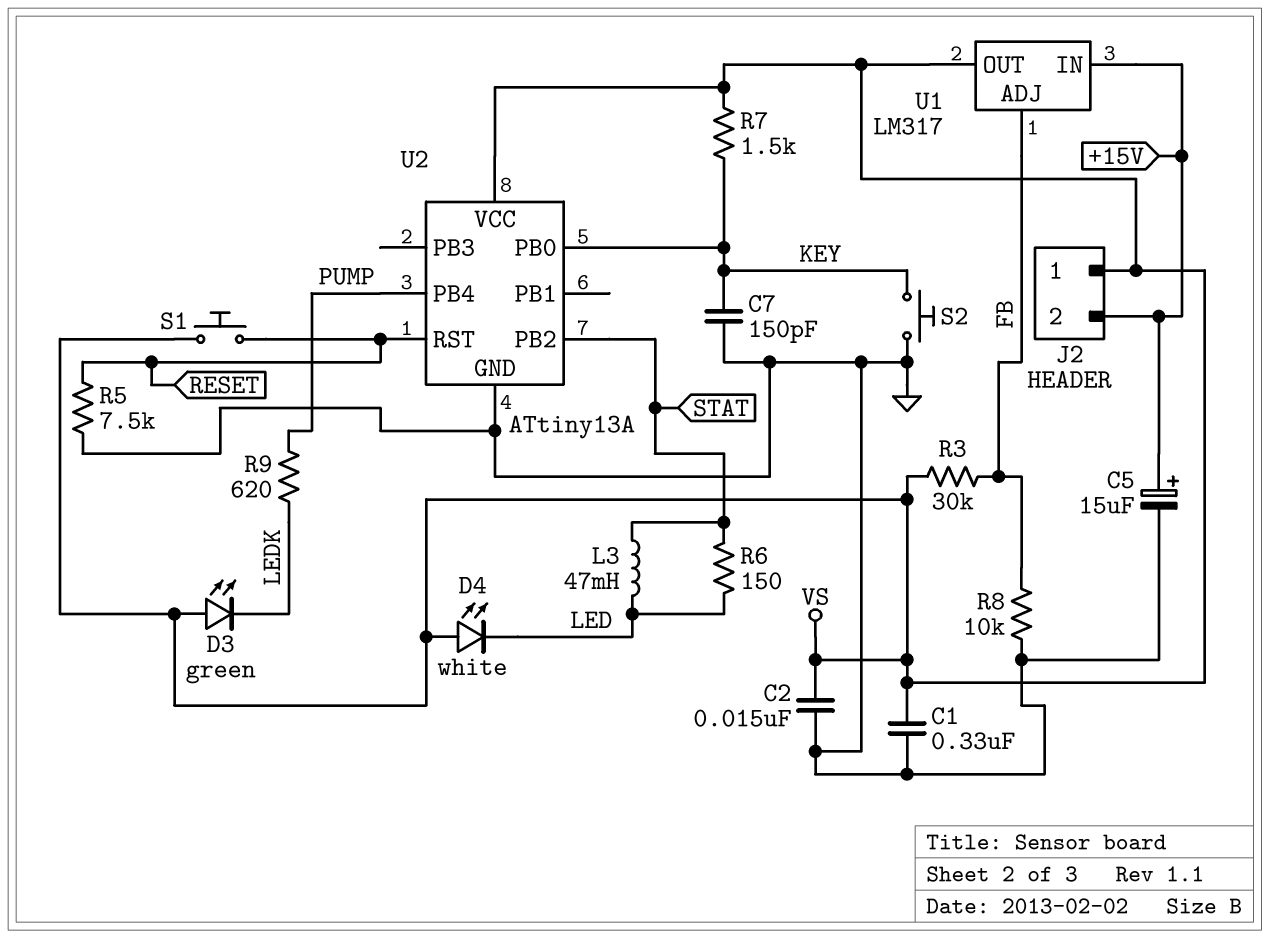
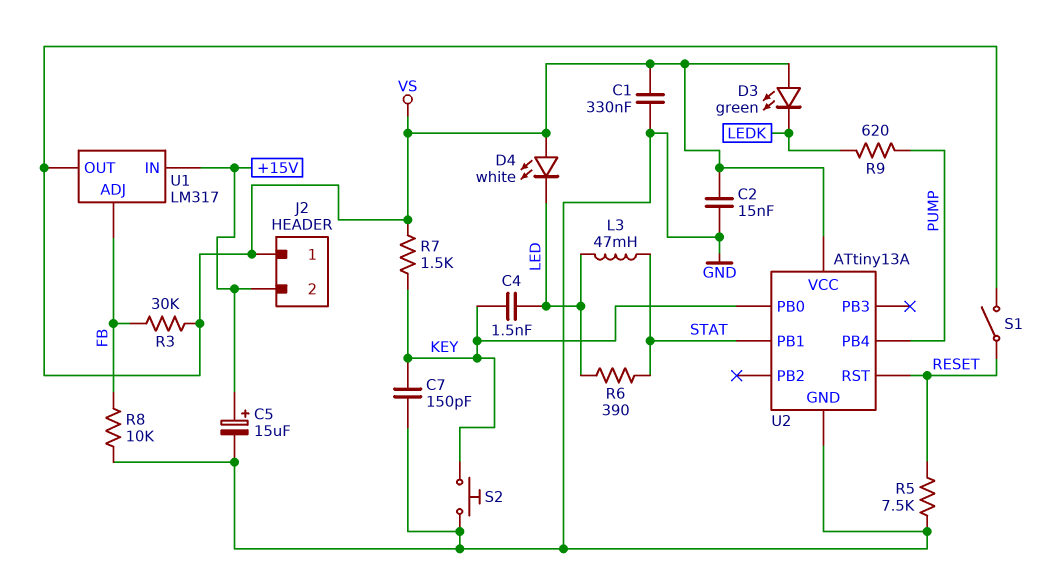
C4: none -> 1.5nF (KEY, LED)
R6: 150 (LED, STAT) -> 390 (LED, STAT)
S1: button (RESET, VS) -> switch (RESET, VS)
U2 pin PB1: none -> STAT
U2 pin PB2: STAT -> none

